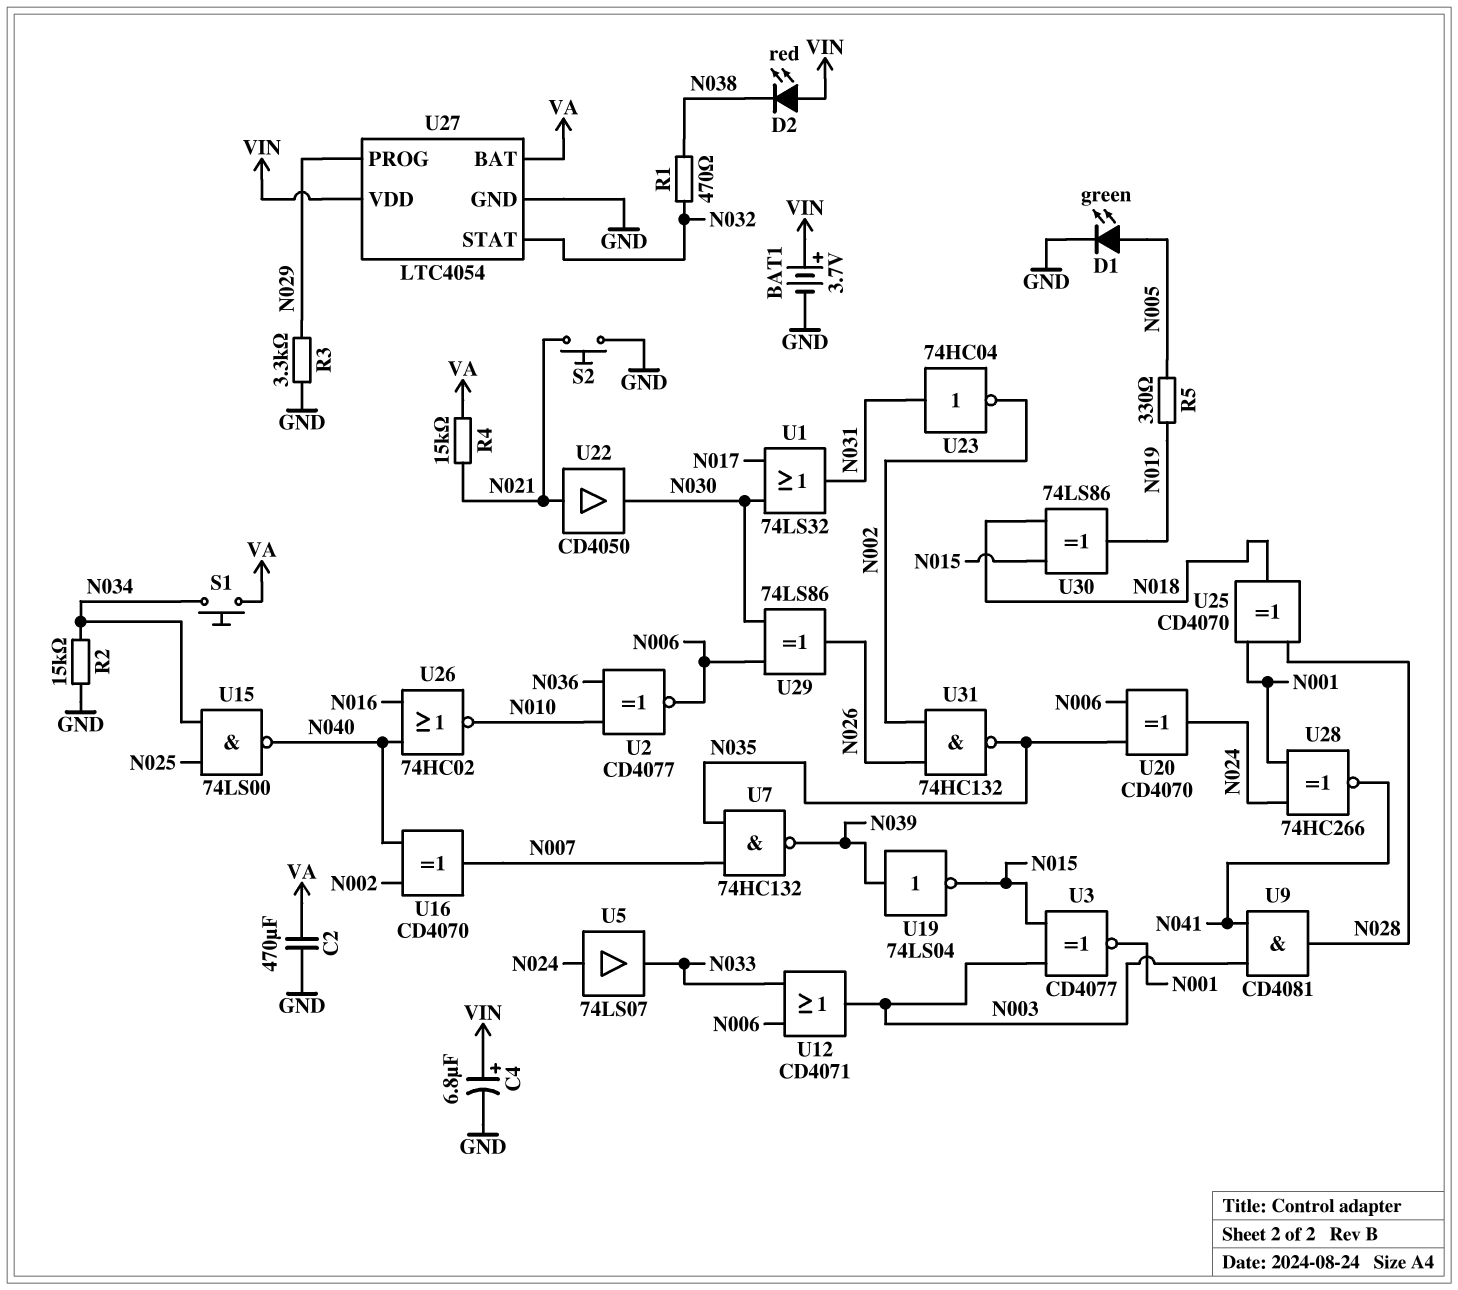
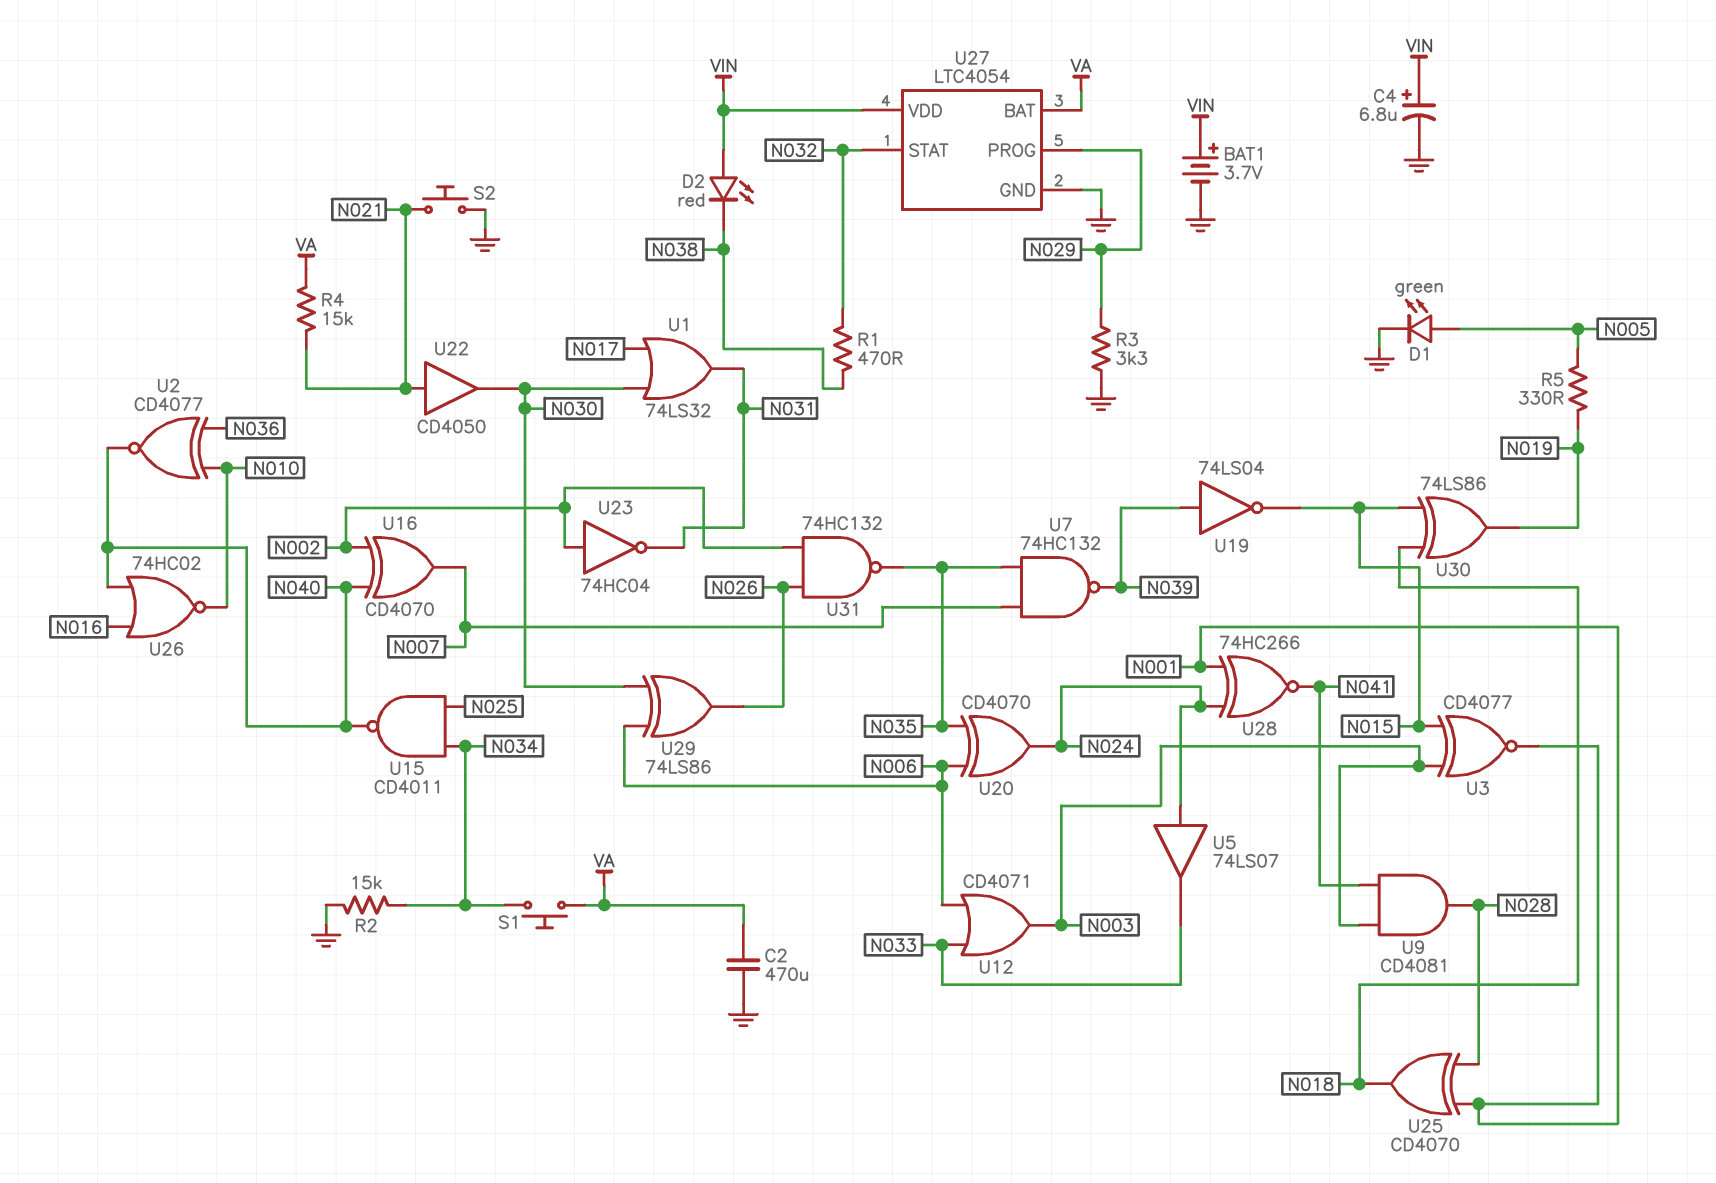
U2: XNOR CD4077 (in N010, in N036, out N006) -> XNOR CD4077 (in N010, in N036, out N040)
U15: NAND 74LS00 (in N025, in N034, out N040) -> NAND CD4011 (in N025, in N034, out N040)
U23: NOT 74HC04 (in N031, out N002) -> NOT 74HC04 (in N002, out N031)

